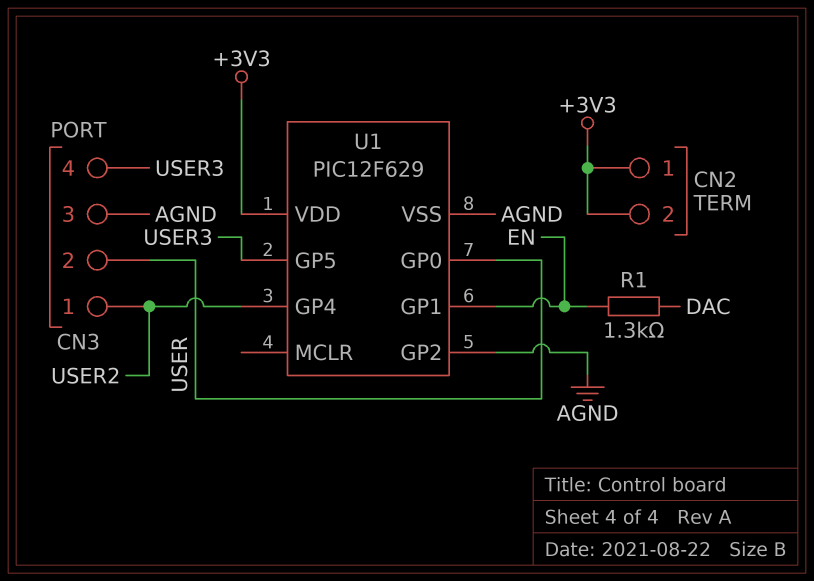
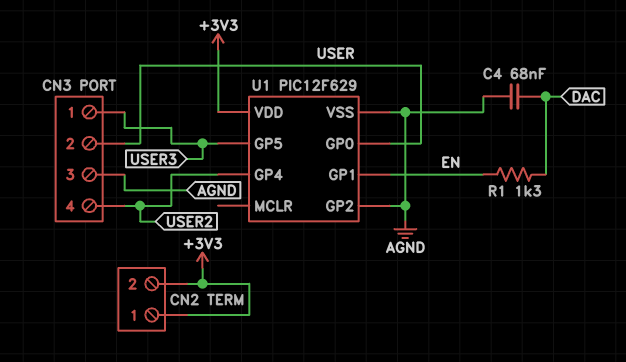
C4: none -> 68nF (AGND, DAC)
CN3 pin 1: USER2 -> USER3
CN3 pin 4: USER3 -> USER2

